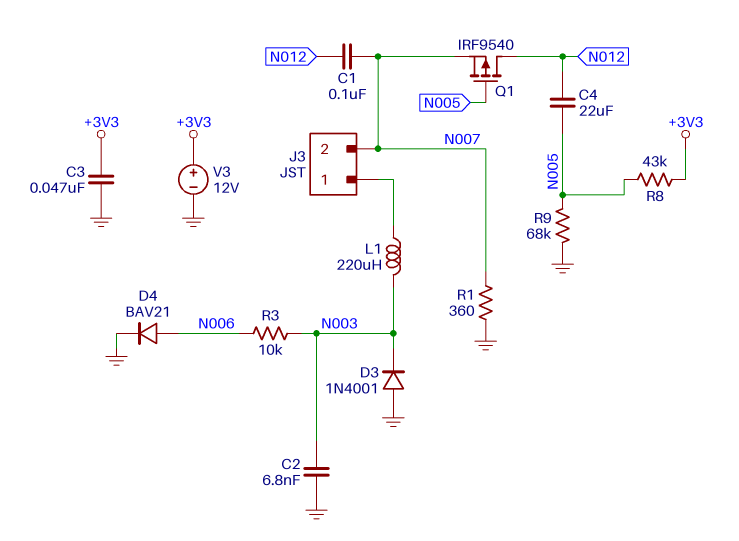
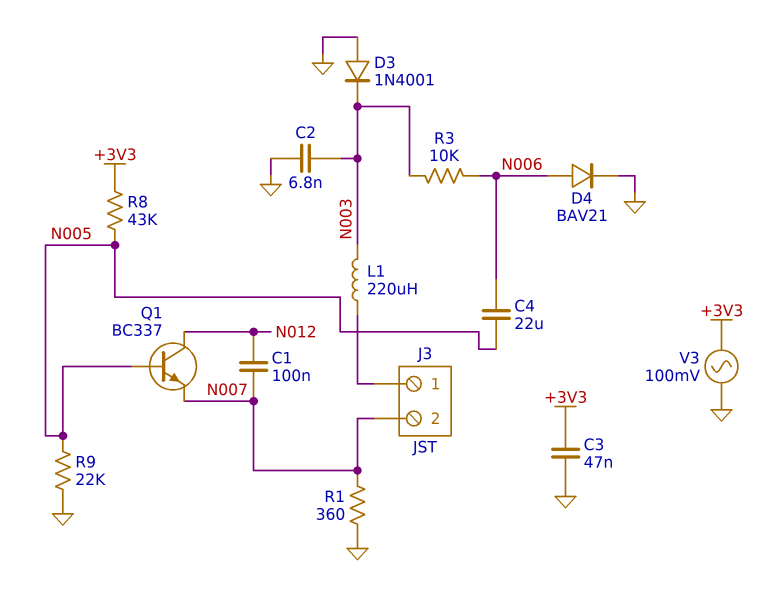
C4: 22uF (N005, N012) -> 22uF (N005, N006)
Q1: PMOS IRF9540 (G N005, D N012, S N007) -> NPN BC337 (B N005, C N012, E N007)
R9: 68k (GND, N005) -> 22k (GND, N005)
V3: 12V (plus +3V3, minus GND) -> AC 100mV (+3V3, GND)

